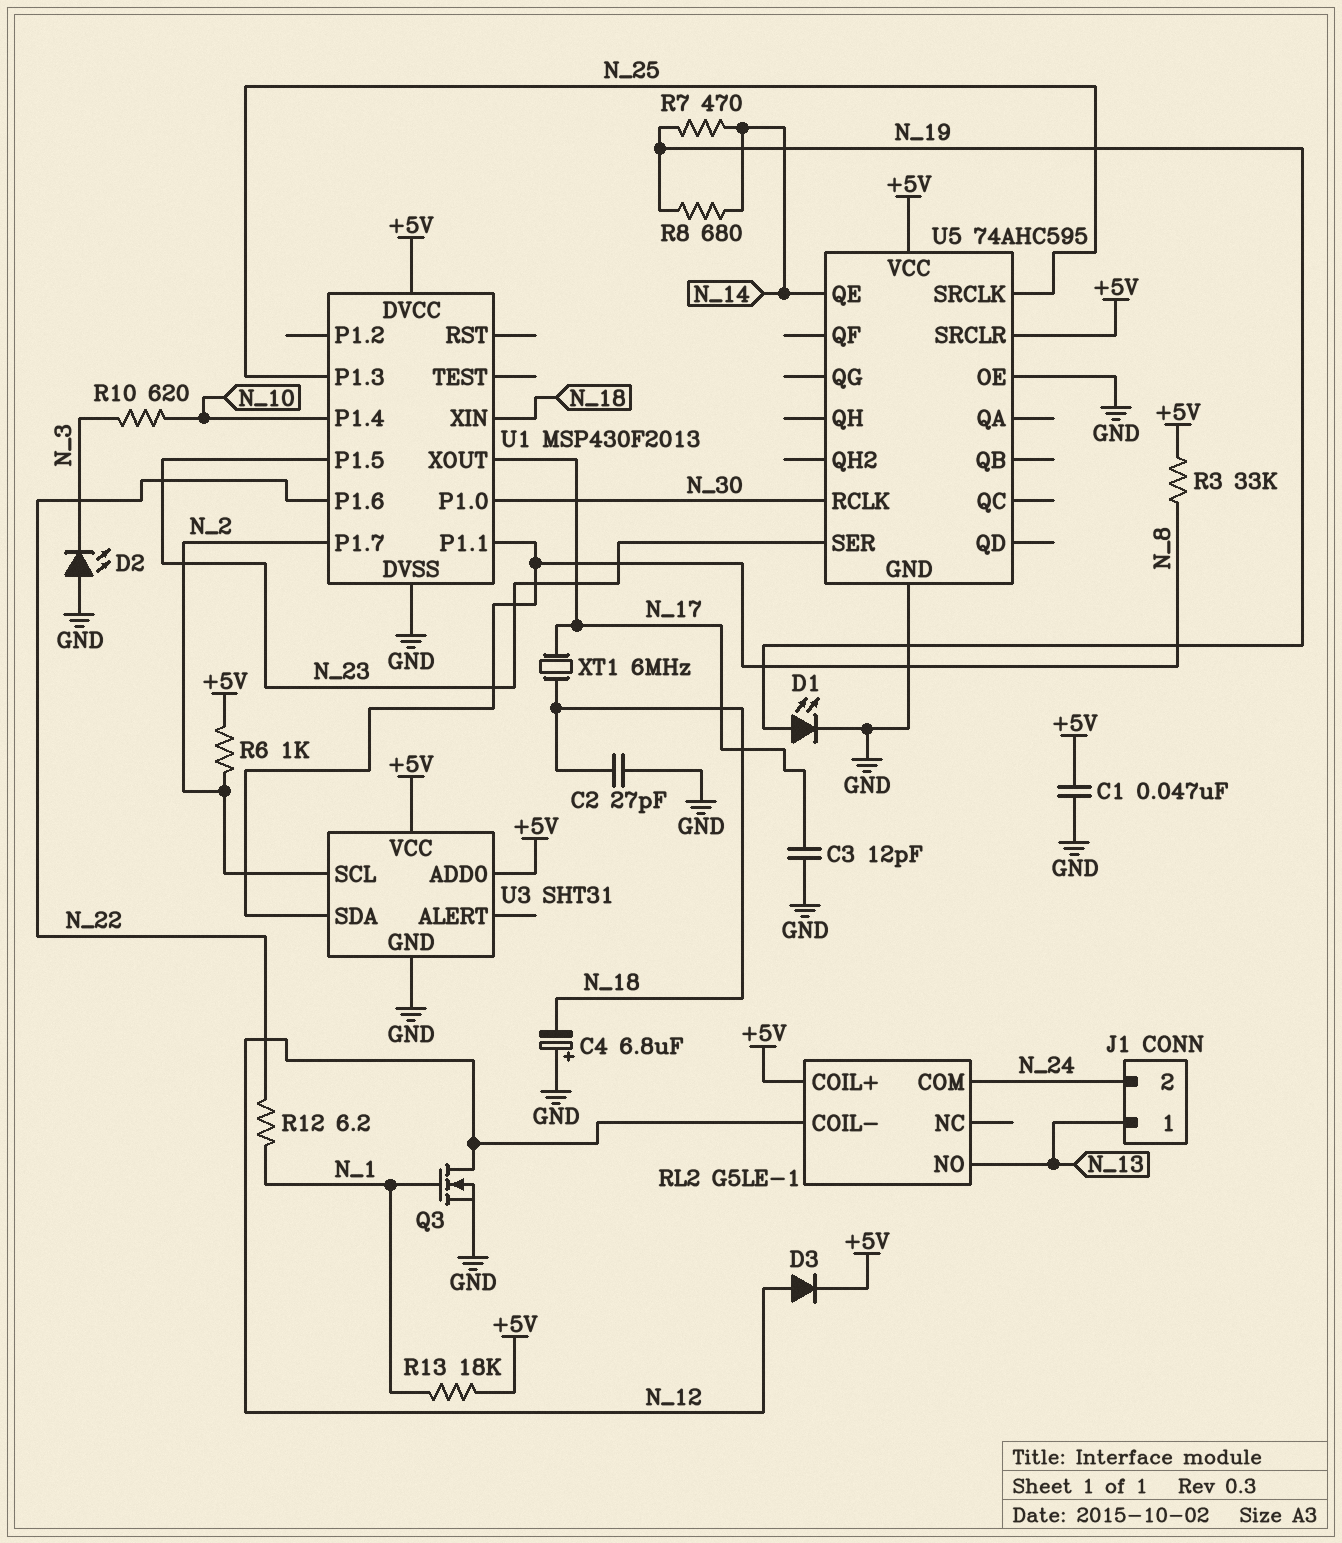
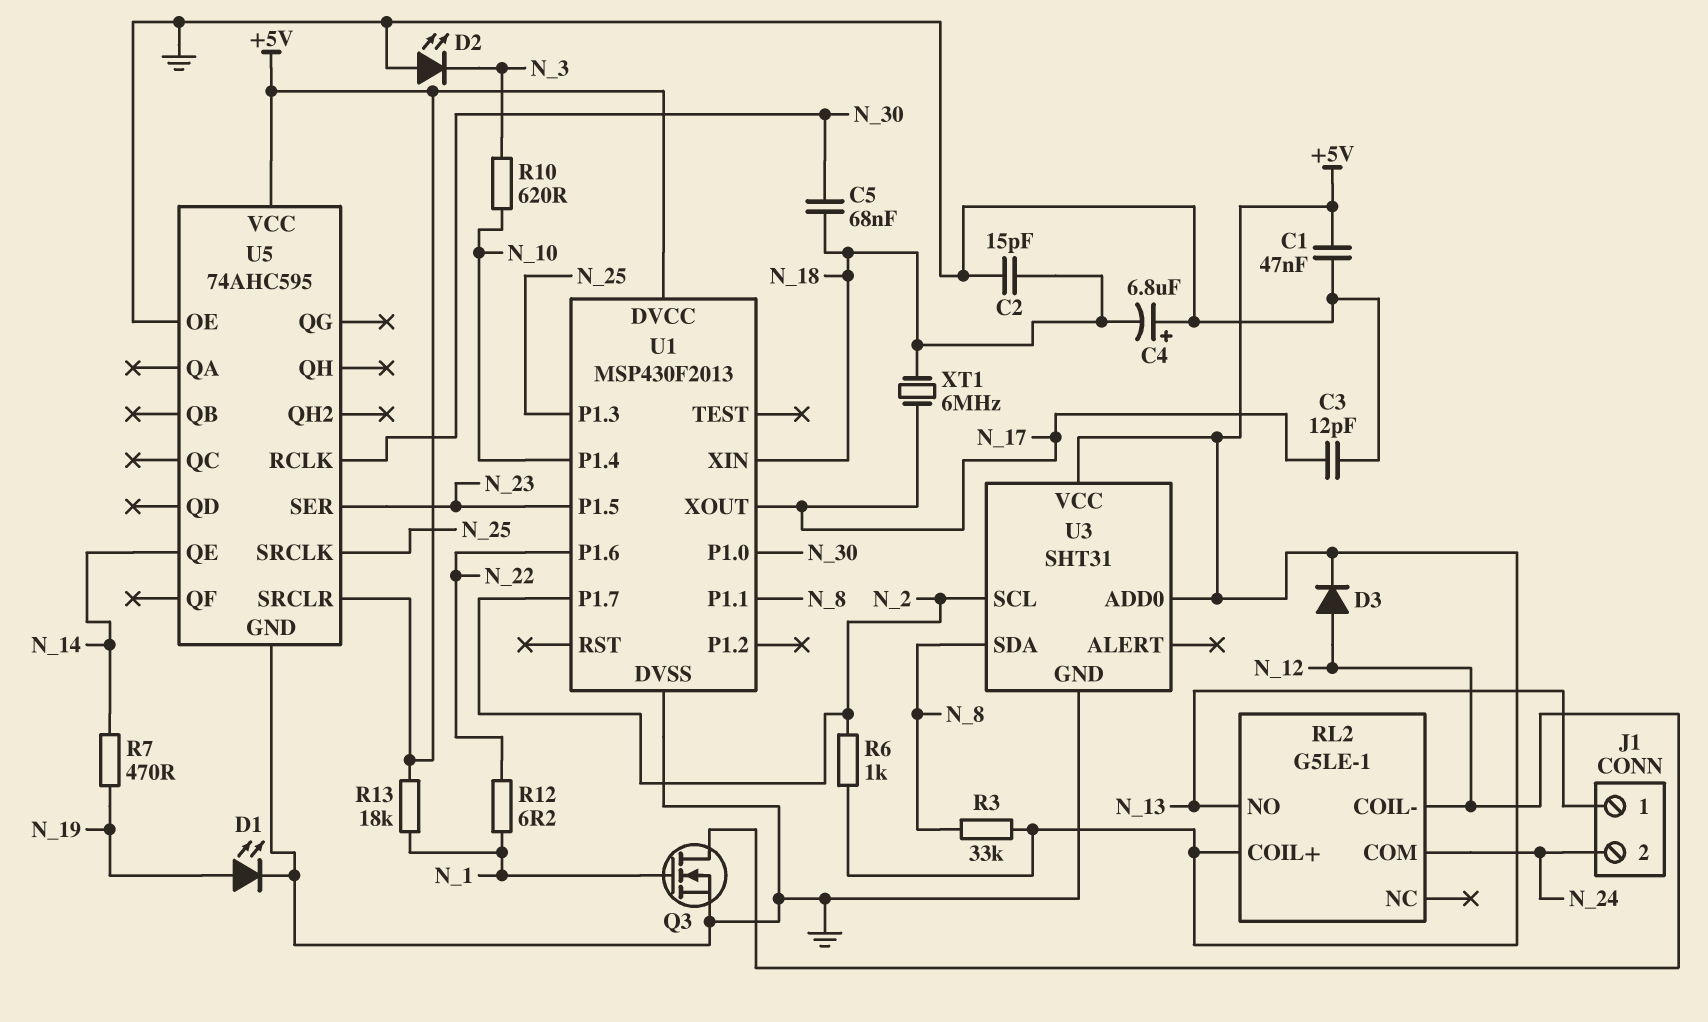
C2: 27pF (GND, N_18) -> 15pF (GND, N_18)
C5: none -> 68nF (N_18, N_30)
R8: 680 (N_14, N_19) -> none

